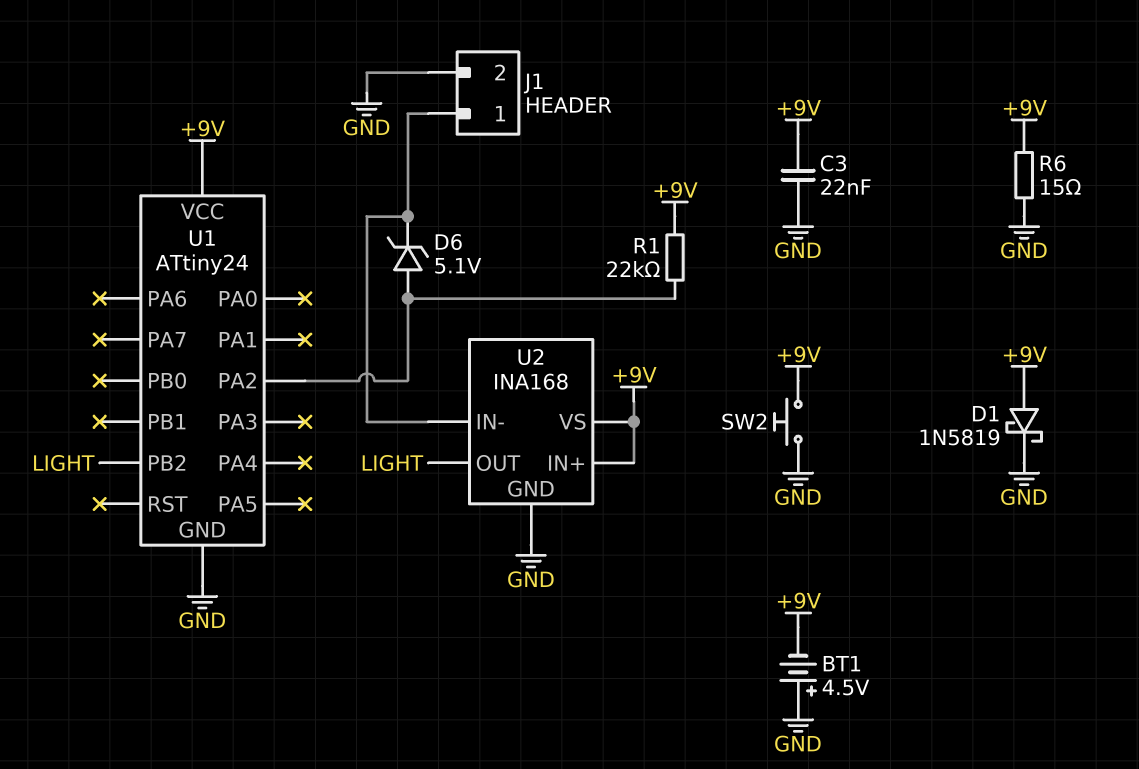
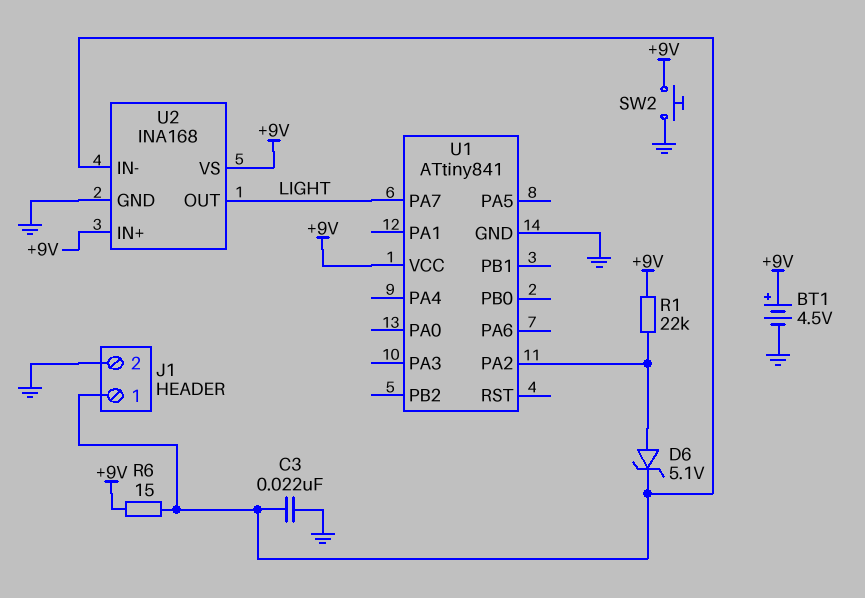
BT1: 4.5V (plus GND, minus +9V) -> 4.5V (plus +9V, minus GND)
C3: 22nF (+9V, GND) -> 22nF (GND, J1/1)
D1: schottky 1N5819 (A +9V, K GND) -> none
R6: 15 (+9V, GND) -> 15 (+9V, J1/1)
U1: ATtiny24 -> ATtiny841
U1 pin PA7: none -> LIGHT
U1 pin PB2: LIGHT -> none

